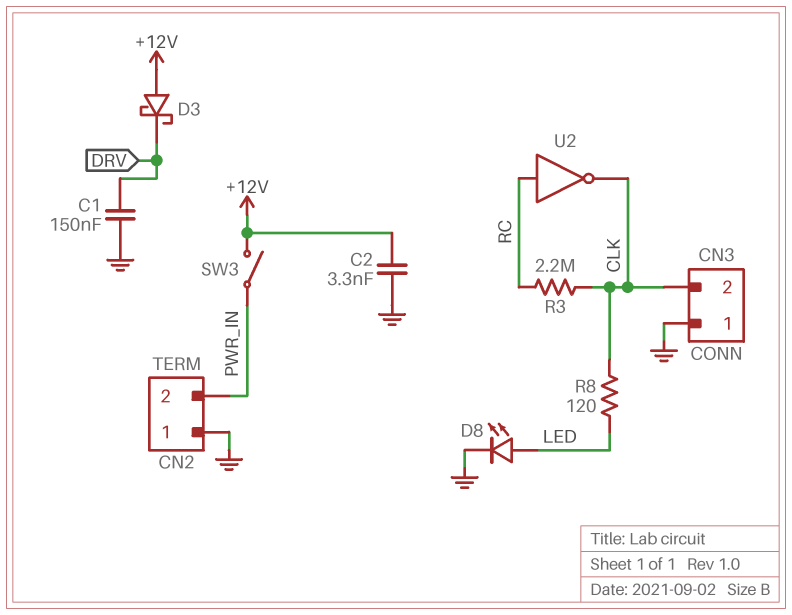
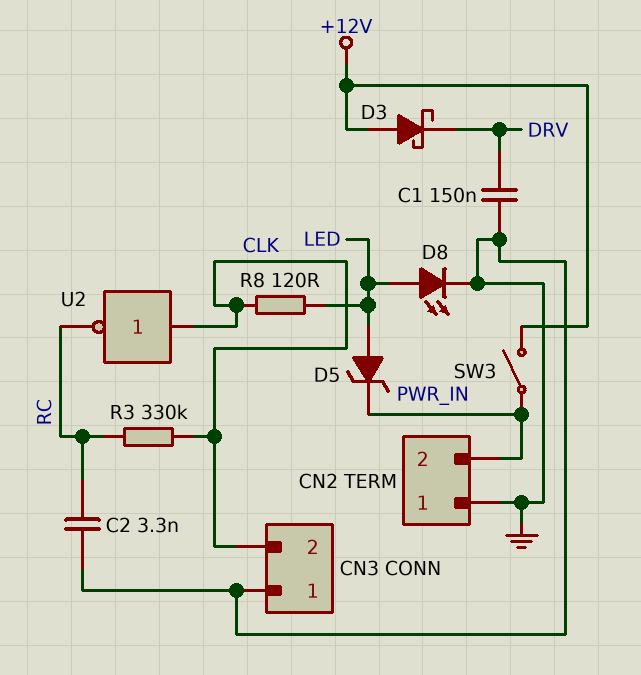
C2: 3.3nF (+12V, GND) -> 3.3nF (GND, RC)
D5: none -> zener (A LED, K PWR_IN)
R3: 2.2M (CLK, RC) -> 330k (CLK, RC)
U2: NOT (in RC, out CLK) -> NOT (in CLK, out RC)

